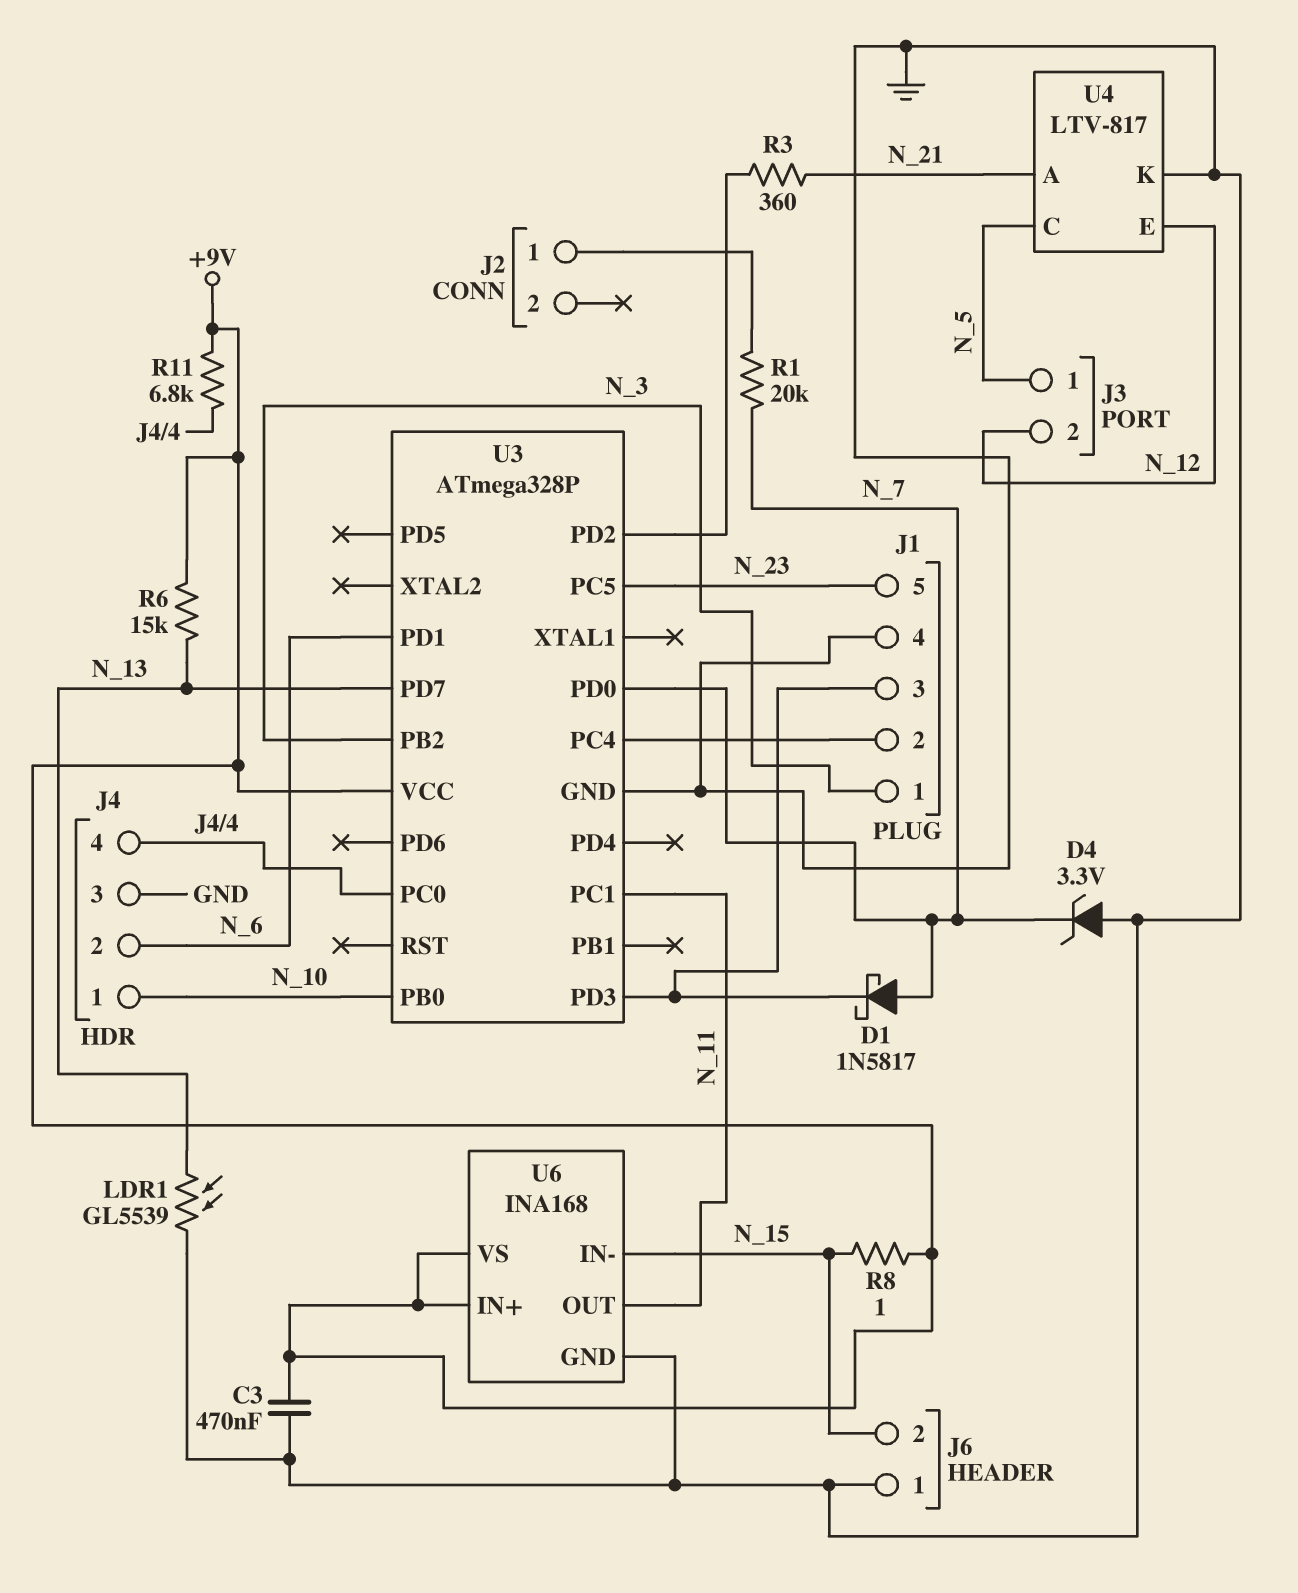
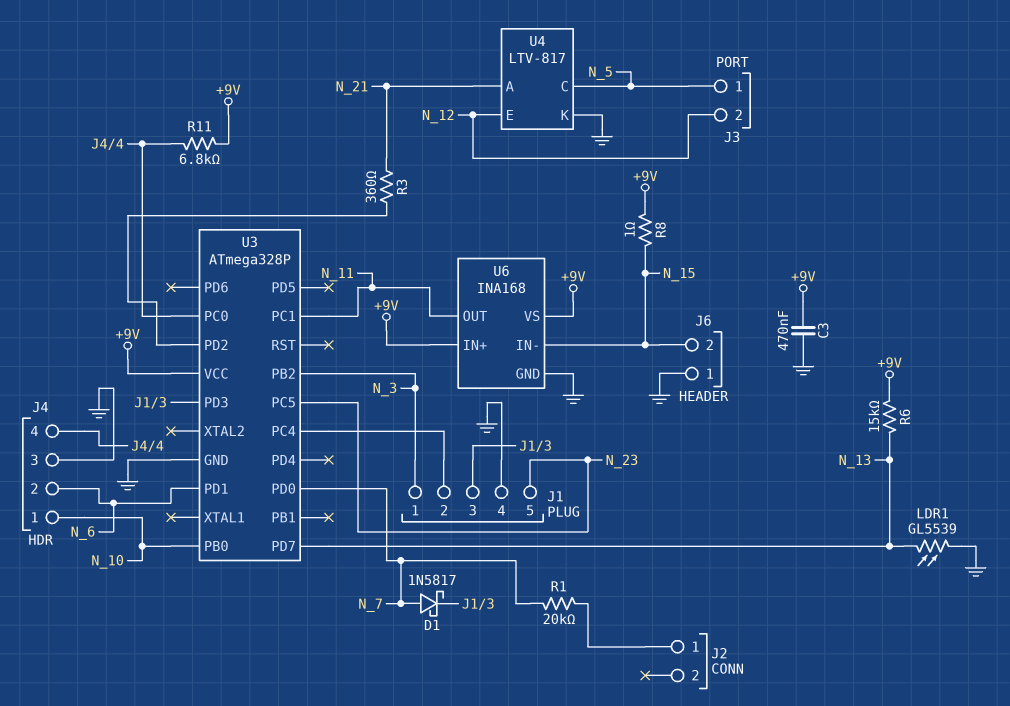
D4: zener 3.3V (A GND, K N_7) -> none

